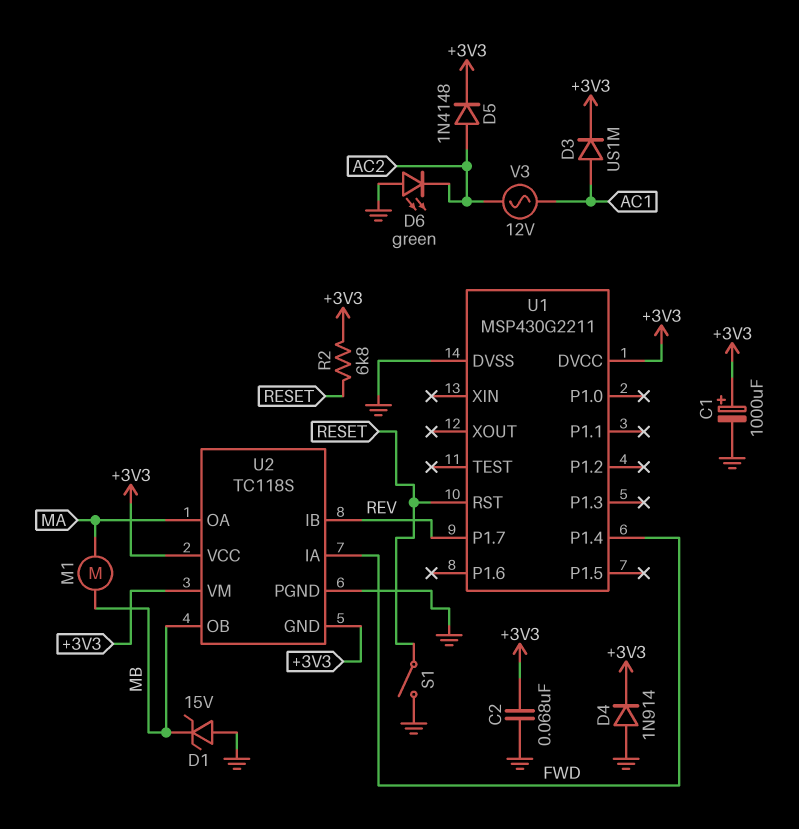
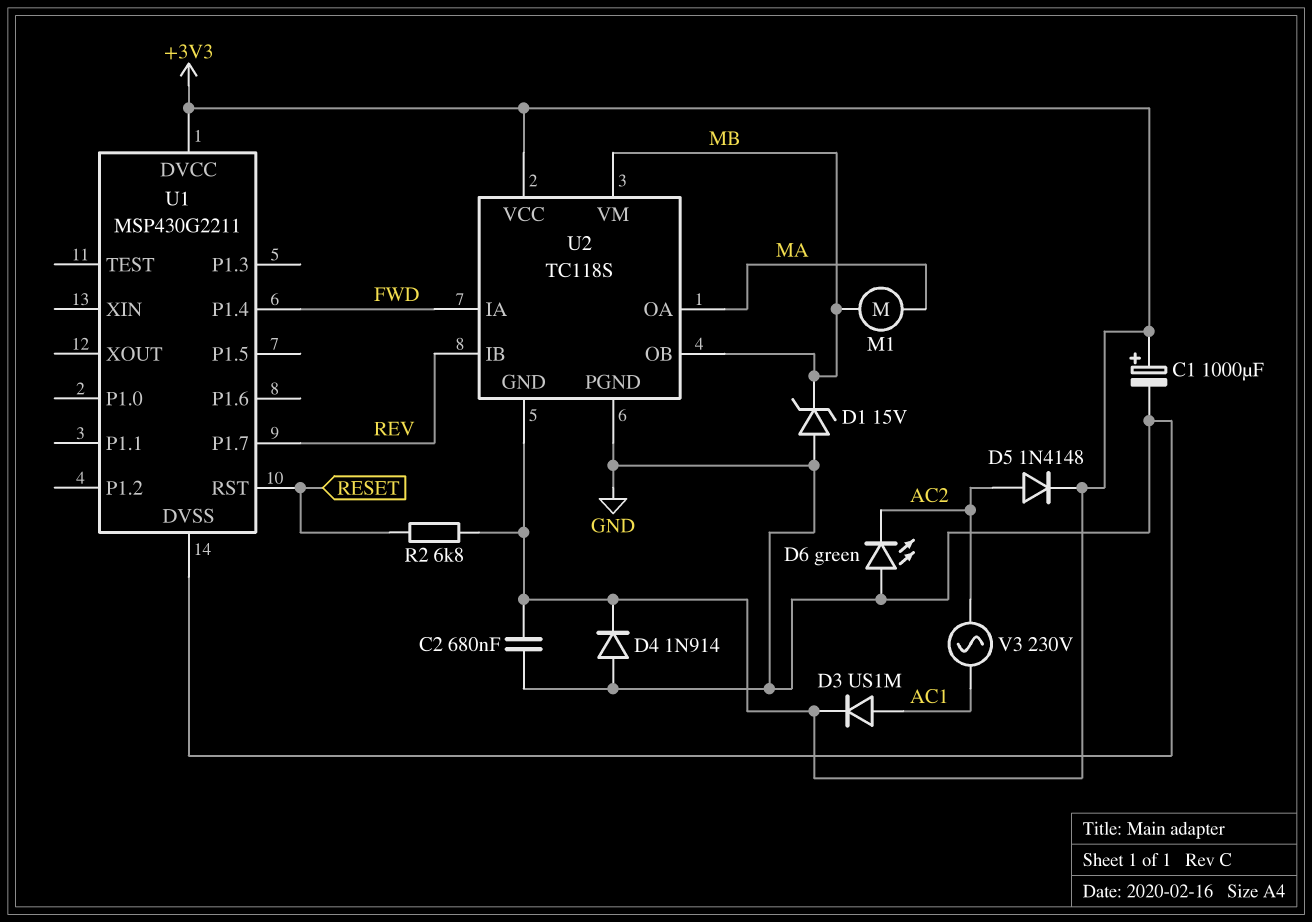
C2: 68nF (+3V3, GND) -> 680nF (+3V3, GND)
S1: switch (GND, RESET) -> none
U2 pin VM: +3V3 -> MB
V3: AC 12V (AC1, AC2) -> AC 230V (AC1, AC2)

